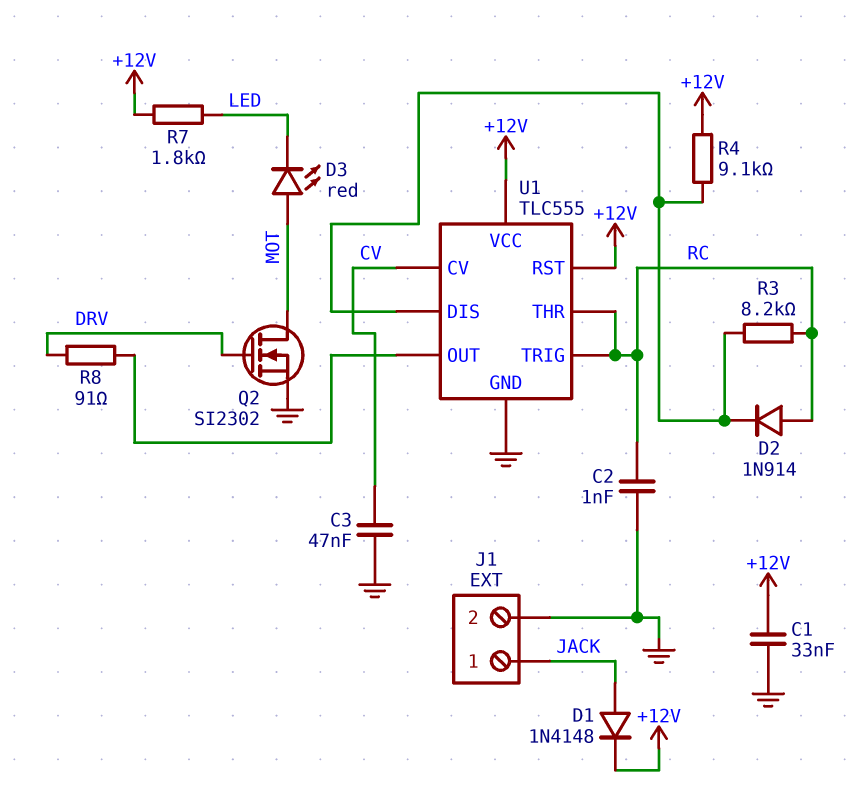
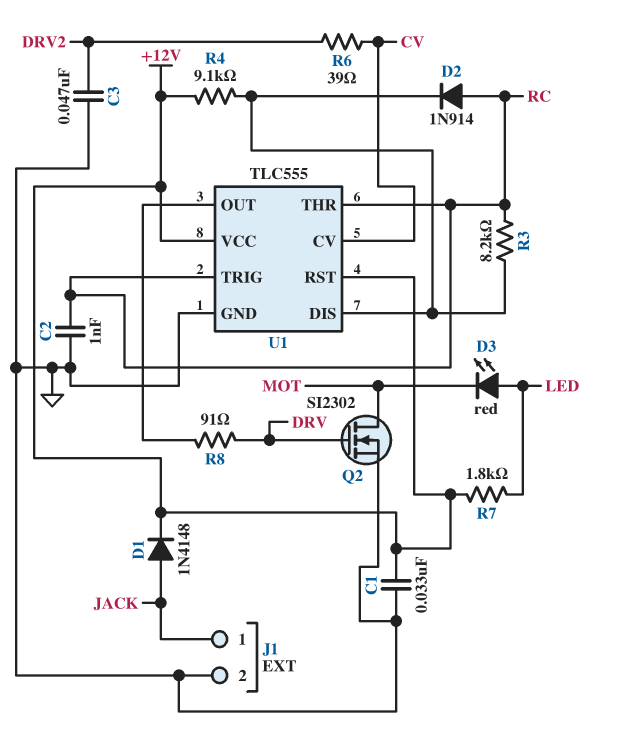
C3: 47nF (CV, GND) -> 47nF (DRV2, GND)
D3: LED red (A MOT, K LED) -> LED red (A LED, K MOT)
R6: none -> 39 (CV, DRV2)

